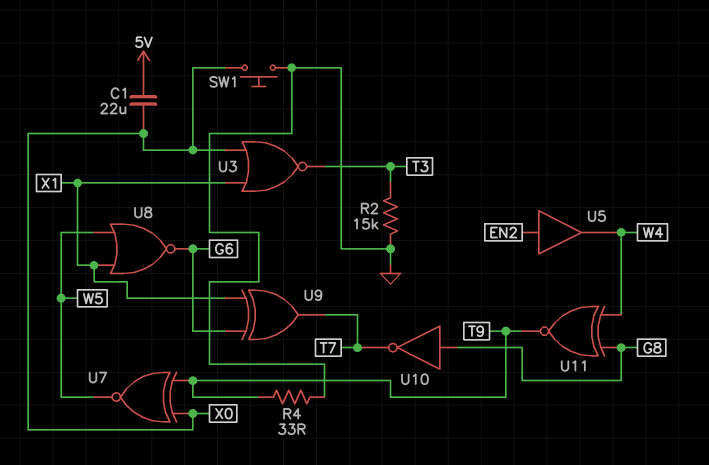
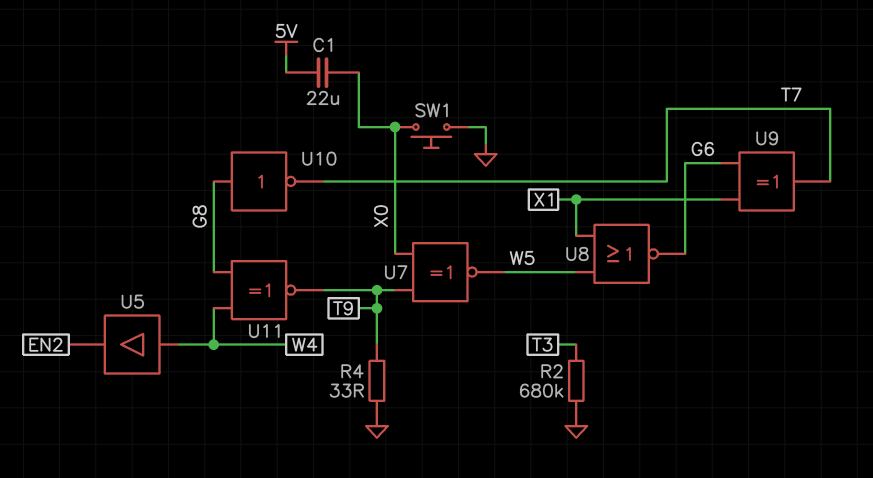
R2: 15k (GND, T3) -> 680k (GND, T3)
U3: NOR (in X0, in X1, out T3) -> none
U5: buffer (in EN2, out W4) -> buffer (in W4, out EN2)

